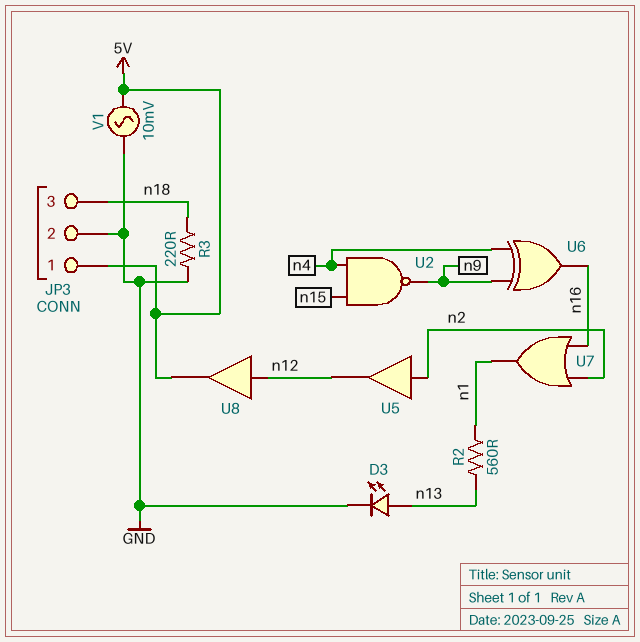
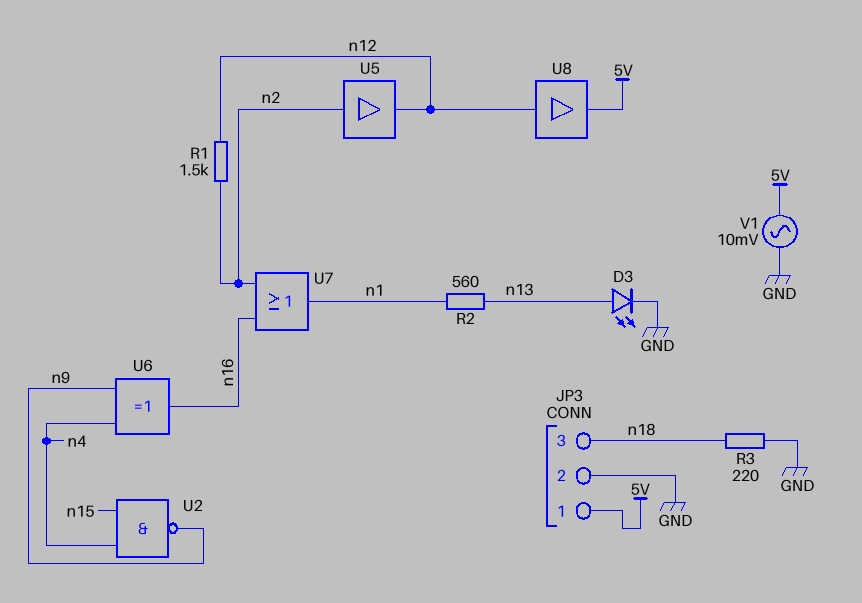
R1: none -> 1.5k (n2, n12)

